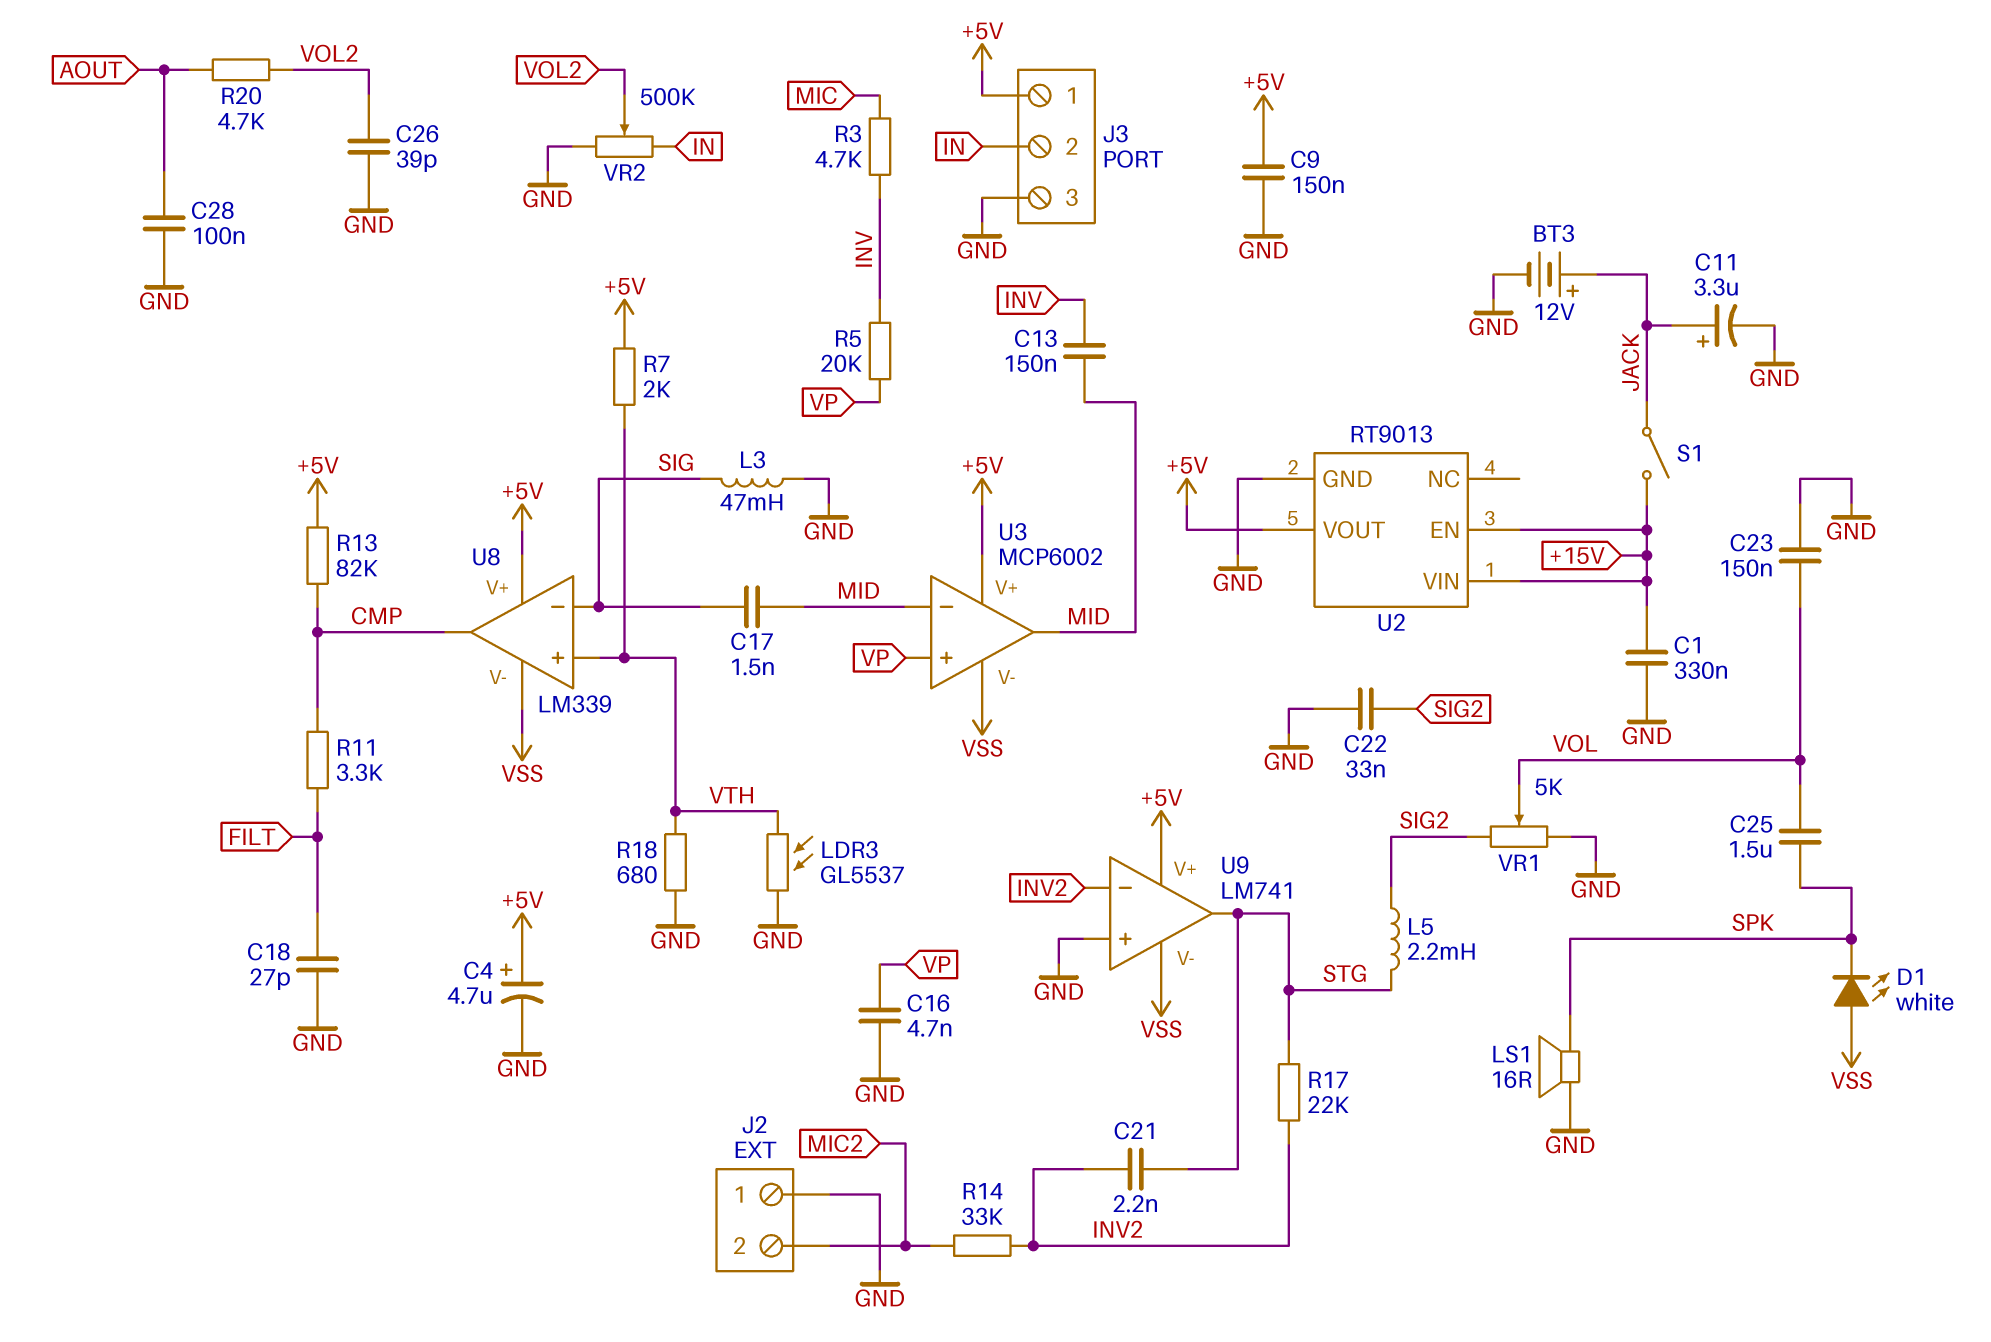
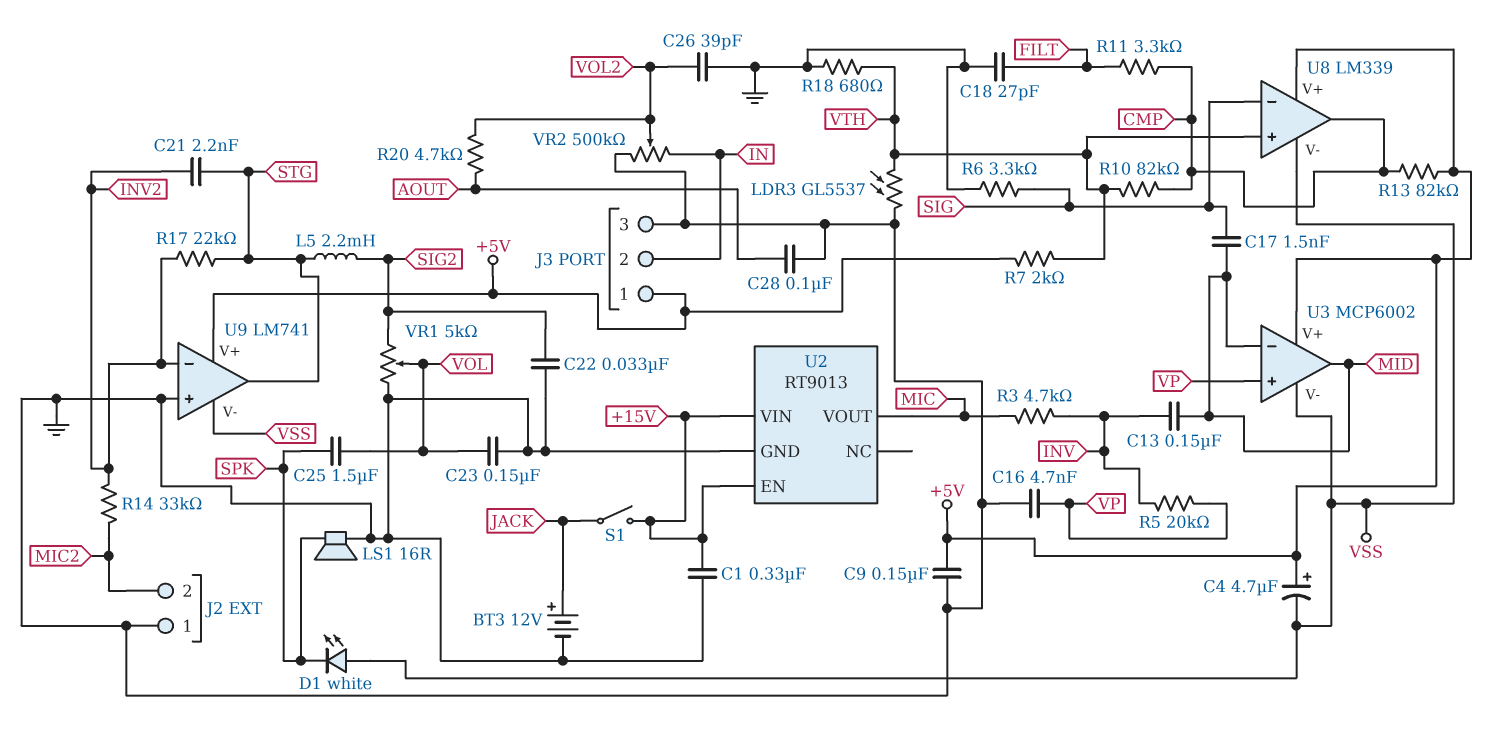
C4: 4.7uF (plus +5V, minus GND) -> 4.7uF (plus +5V, minus VSS)
C11: 3.3uF (plus JACK, minus GND) -> none
L3: 47mH (GND, SIG) -> none
R6: none -> 3.3k (GND, SIG)
R10: none -> 82k (CMP, VTH)
U2 pin VOUT: +5V -> MIC

